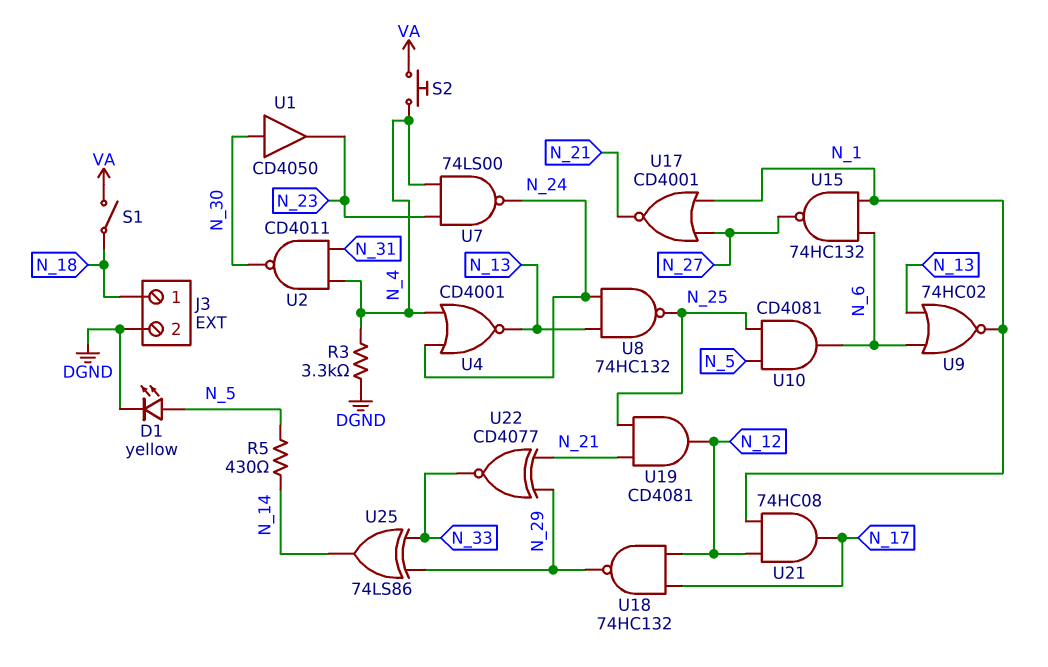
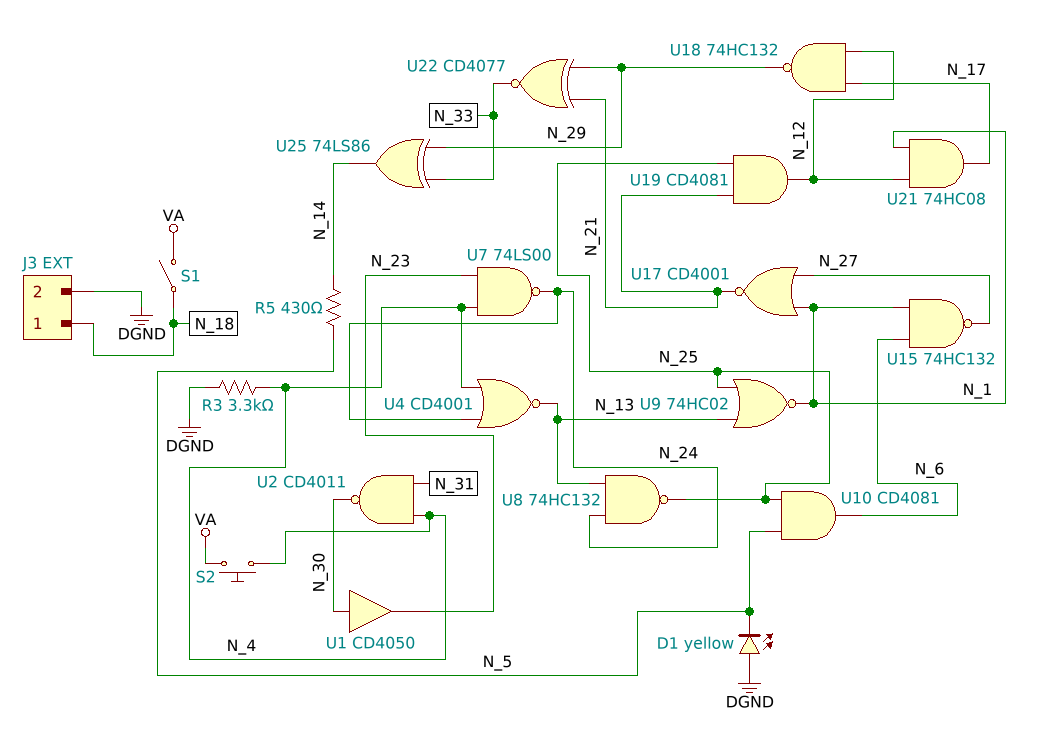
D1: LED yellow (A N_5, K DGND) -> LED yellow (A DGND, K N_5)
U9: NOR 74HC02 (in N_6, in N_13, out N_1) -> NOR 74HC02 (in N_13, in N_25, out N_1)

